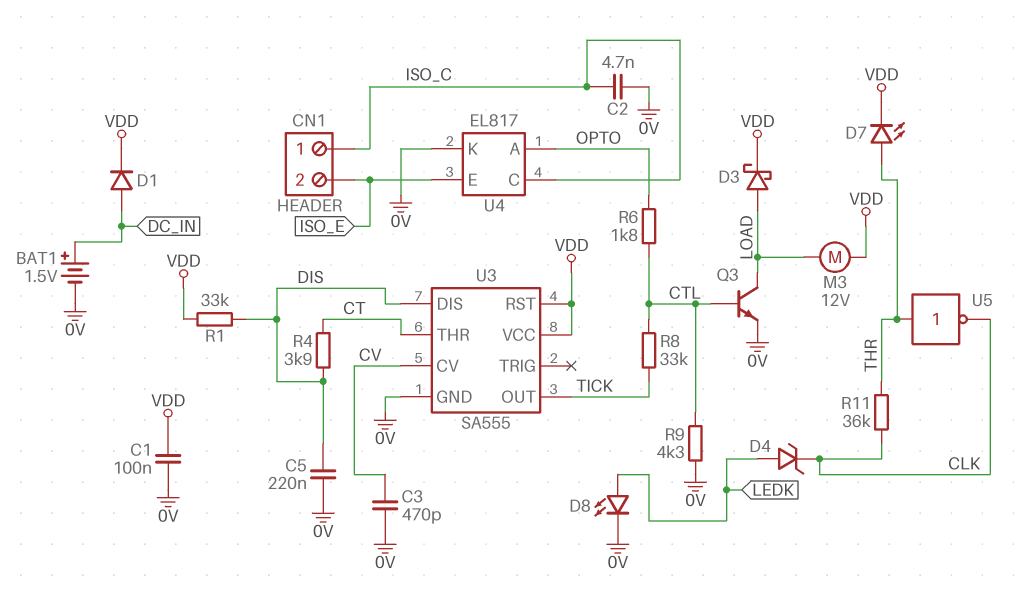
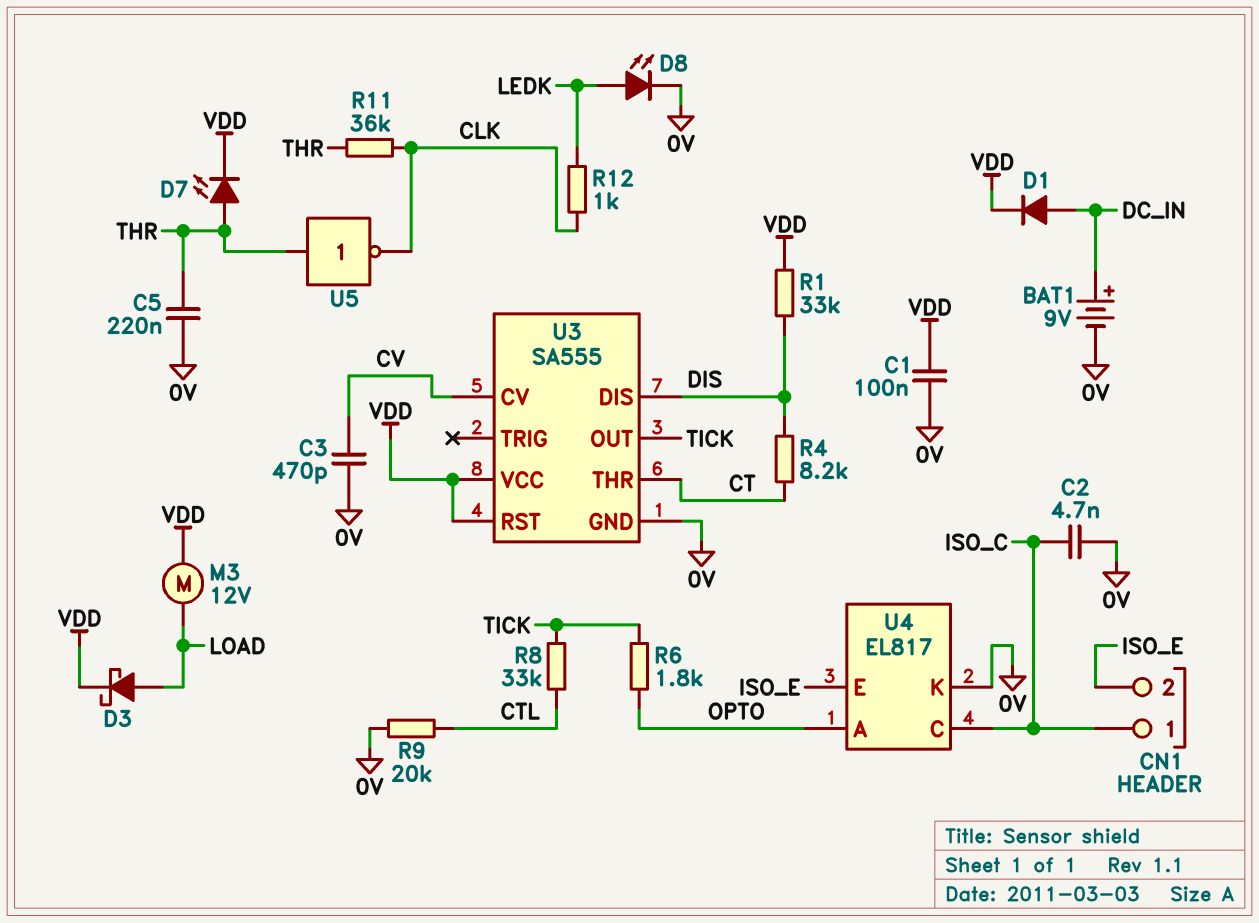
BAT1: 1.5V (plus DC_IN, minus 0V) -> 9V (plus DC_IN, minus 0V)
C5: 220nF (0V, DIS) -> 220nF (0V, THR)
D4: zener (A LEDK, K CLK) -> none
Q3: NPN (B CTL, C LOAD, E 0V) -> none
R4: 3.9k (CT, DIS) -> 8.2k (CT, DIS)
R6: 1.8k (CTL, OPTO) -> 1.8k (OPTO, TICK)
R9: 4.3k (0V, CTL) -> 20k (0V, CTL)
R12: none -> 1k (CLK, LEDK)

